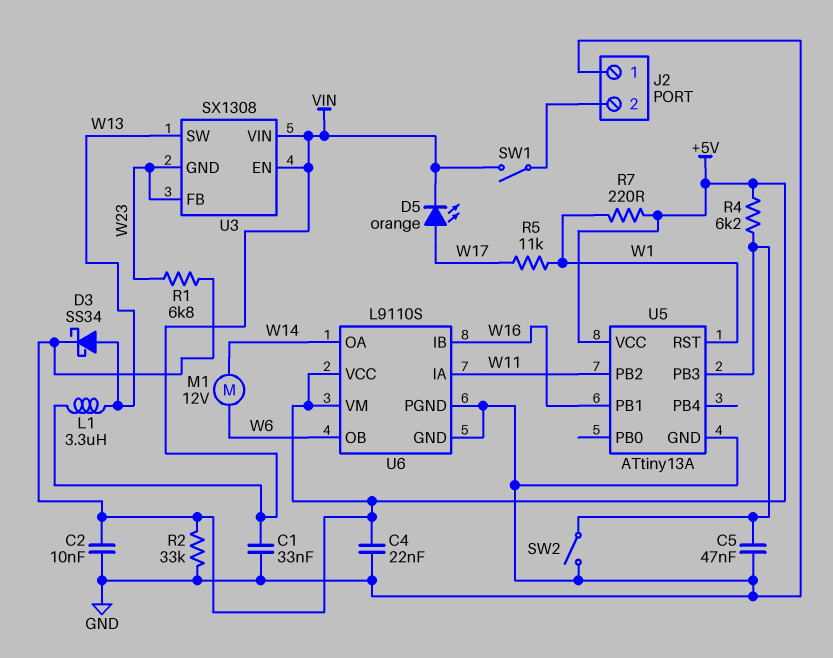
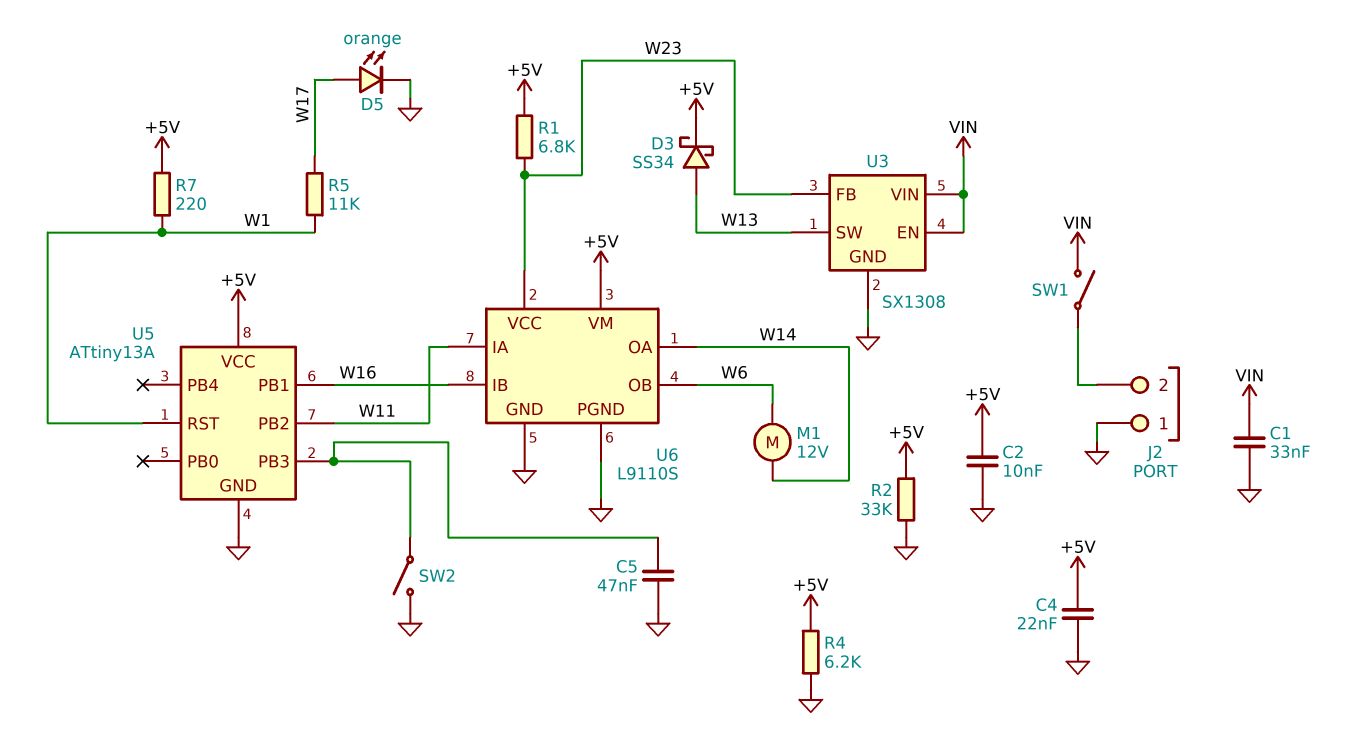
D5: LED orange (A W17, K VIN) -> LED orange (A W17, K GND)
L1: 3.3uH (VIN, W13) -> none
R4: 6.2k (+5V, U5/PB3) -> 6.2k (+5V, GND)
U3 pin GND: W23 -> GND
U6 pin VCC: +5V -> W23

